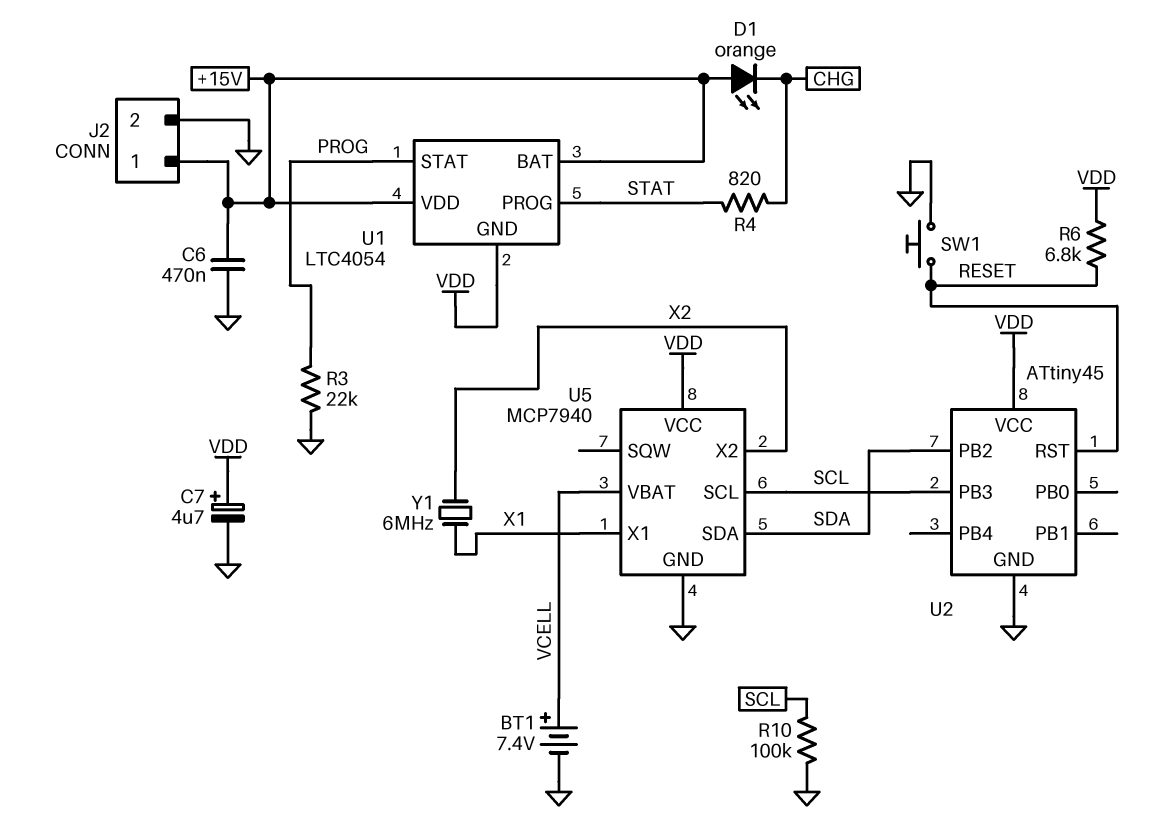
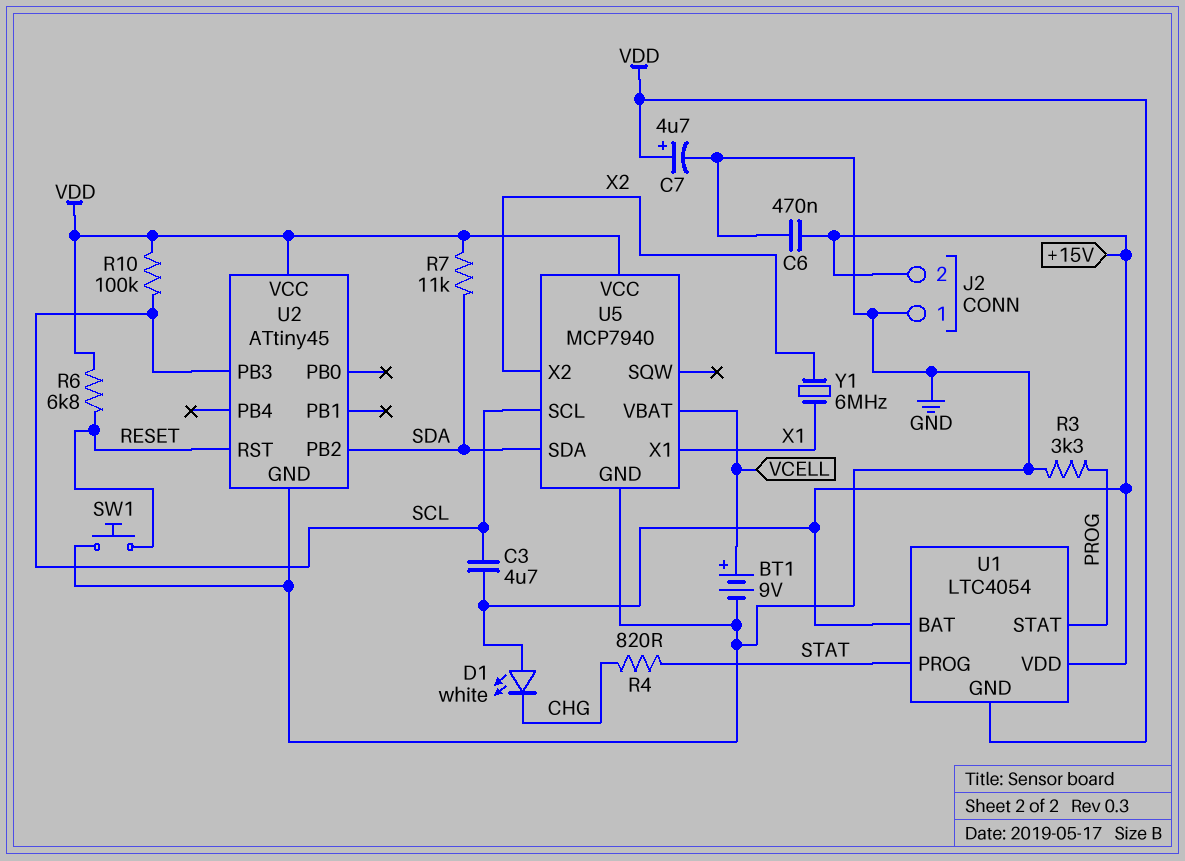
BT1: 7.4V (plus VCELL, minus GND) -> 9V (plus VCELL, minus GND)
C3: none -> 4.7uF (+15V, SCL)
D1: LED orange (A +15V, K CHG) -> LED white (A +15V, K CHG)
J2 pin 1: +15V -> GND
J2 pin 2: GND -> +15V
R3: 22k (GND, PROG) -> 3.3k (GND, PROG)
R7: none -> 11k (SDA, VDD)
R10: 100k (GND, SCL) -> 100k (SCL, VDD)

